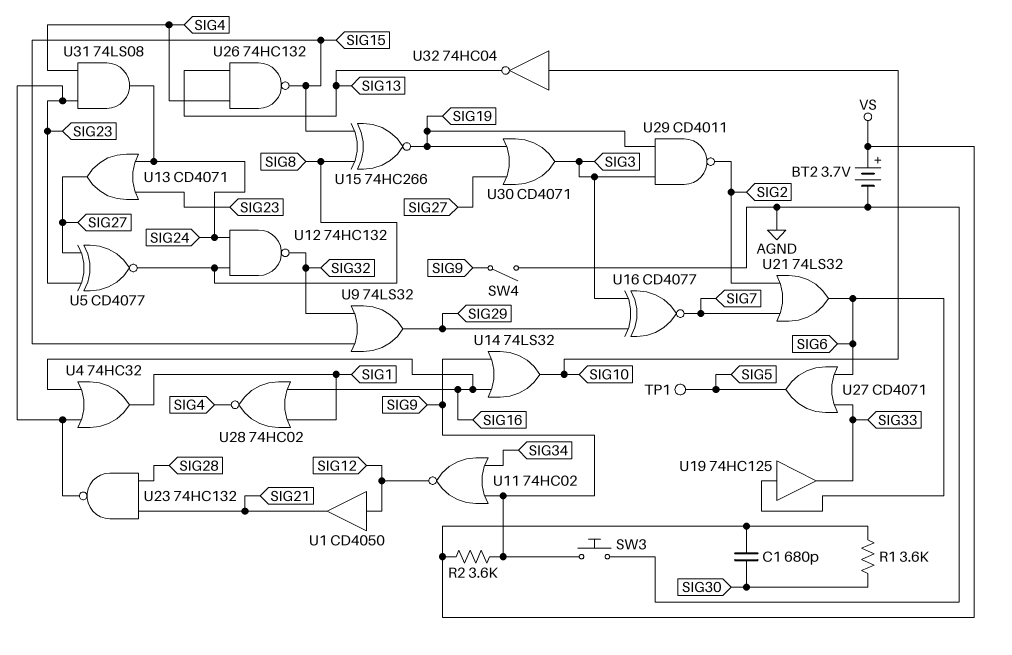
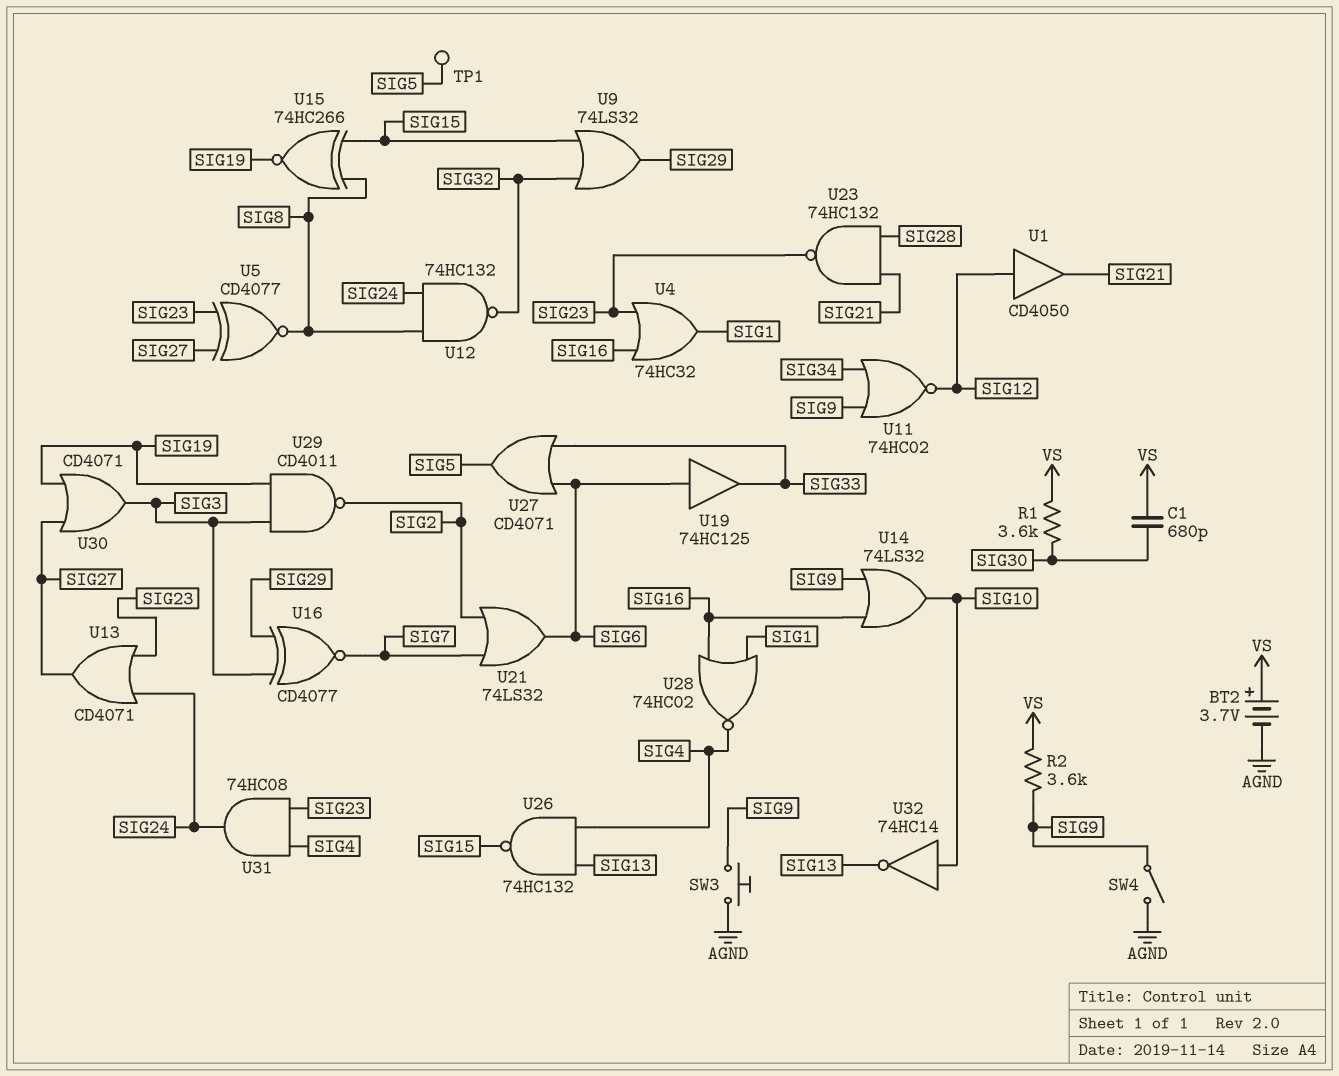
U31: AND 74LS08 (in SIG4, in SIG23, out SIG24) -> AND 74HC08 (in SIG4, in SIG23, out SIG24)
U32: NOT 74HC04 (in SIG10, out SIG13) -> NOT 74HC14 (in SIG10, out SIG13)

